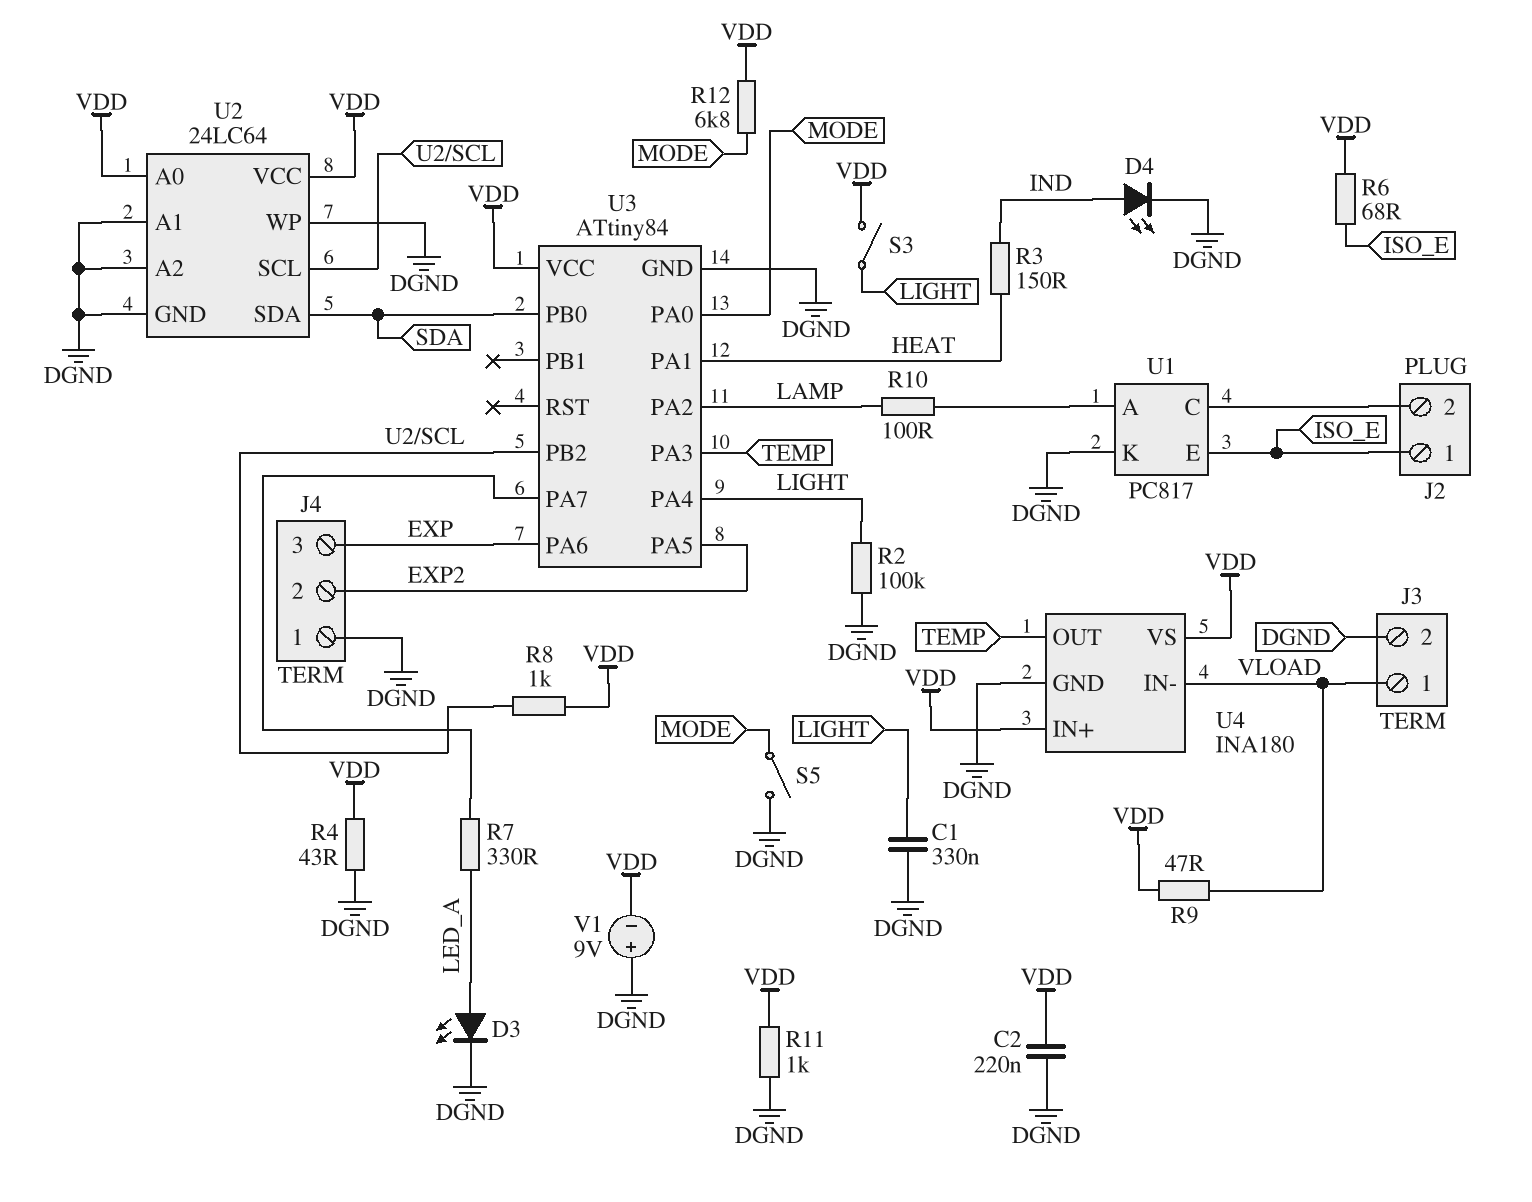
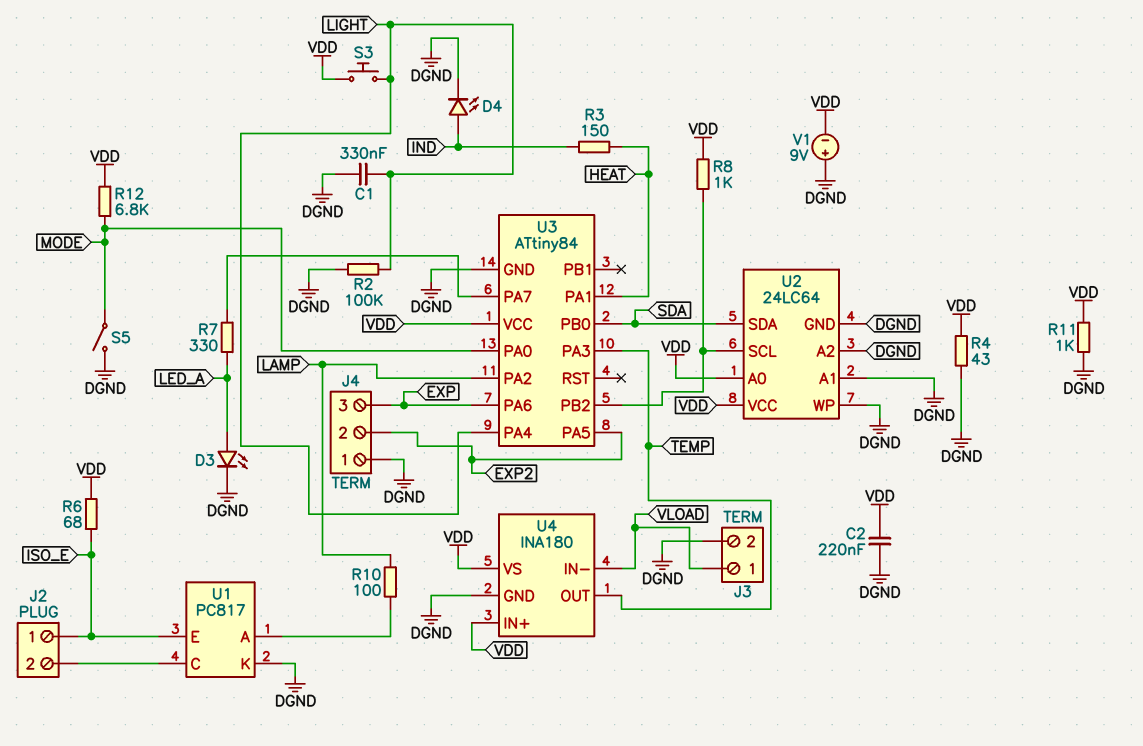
R9: 47 (VDD, VLOAD) -> none
S3: switch (LIGHT, VDD) -> button (LIGHT, VDD)

